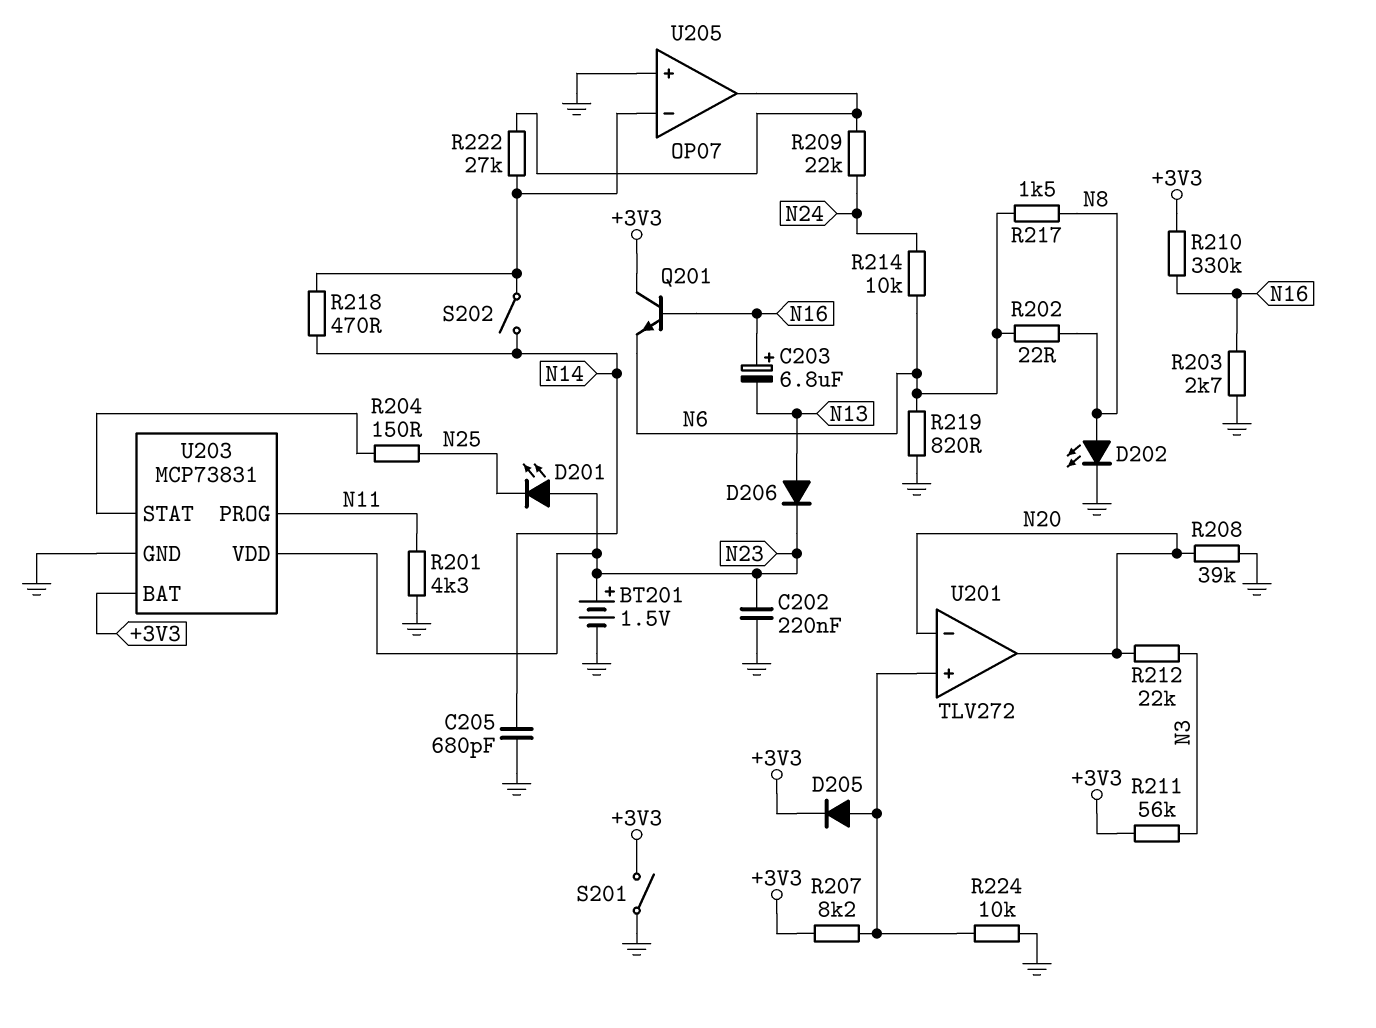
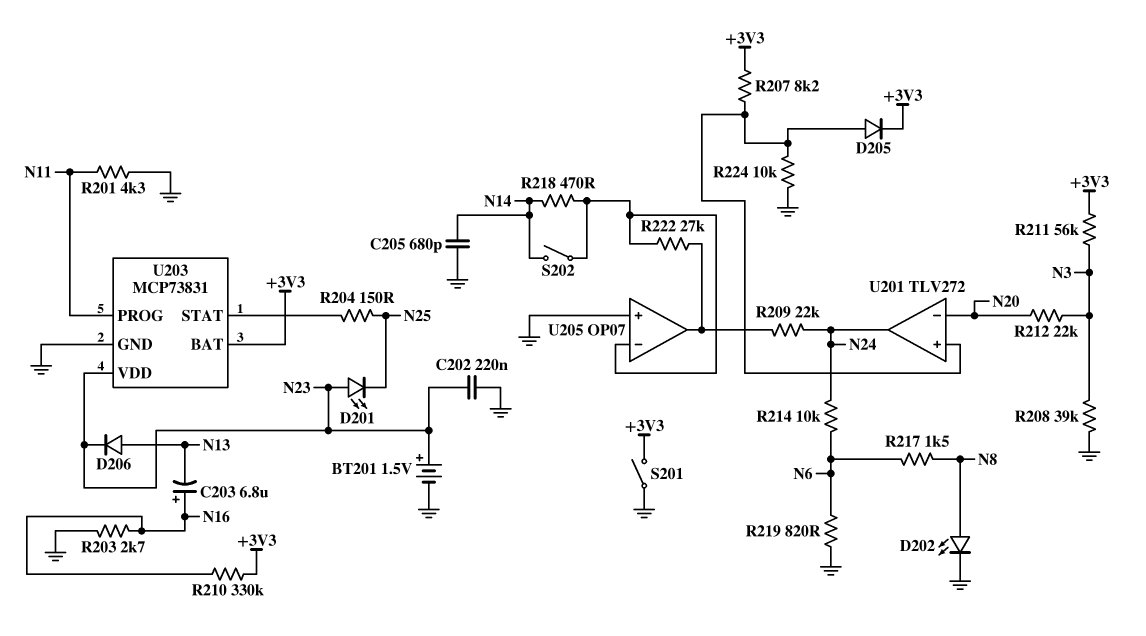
Q201: NPN (B N16, C +3V3, E N6) -> none
R202: 22 (N6, N8) -> none
R208: 39k (GND, N20) -> 39k (GND, N3)
U201 pin out: N20 -> N24

